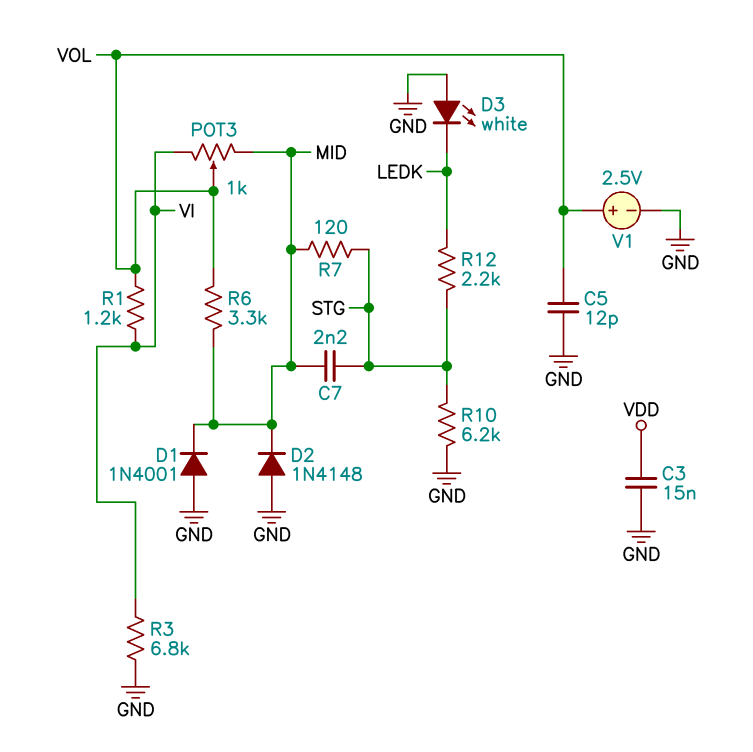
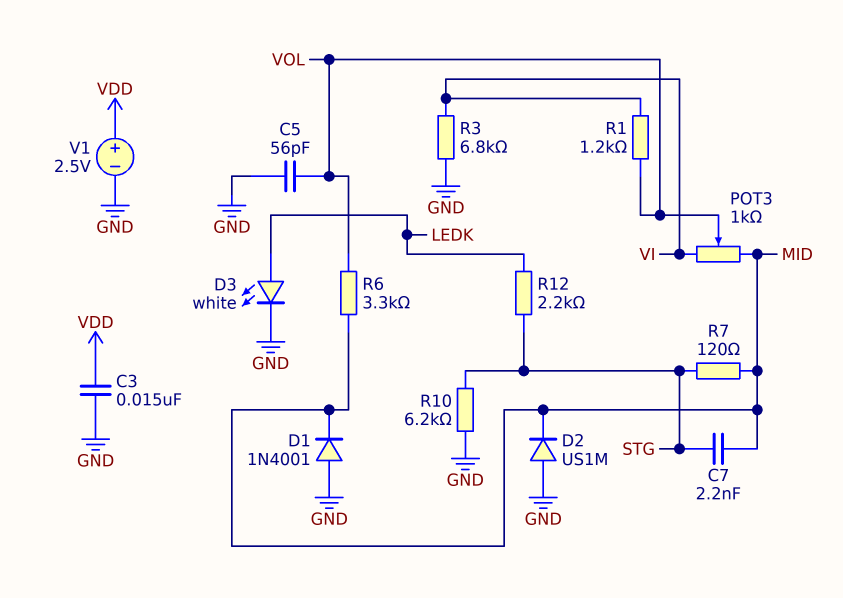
C5: 12pF (GND, VOL) -> 56pF (GND, VOL)
D2: diode 1N4148 (A GND, K MID) -> diode US1M (A GND, K MID)
D3: LED white (A GND, K LEDK) -> LED white (A LEDK, K GND)
V1: 2.5V (plus VOL, minus GND) -> 2.5V (plus VDD, minus GND)

